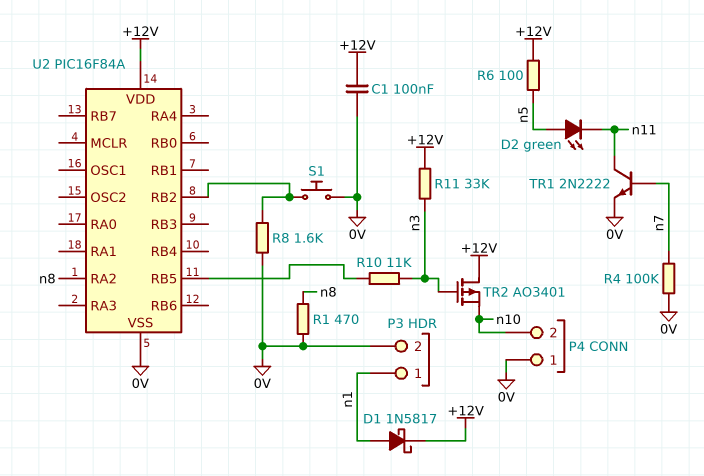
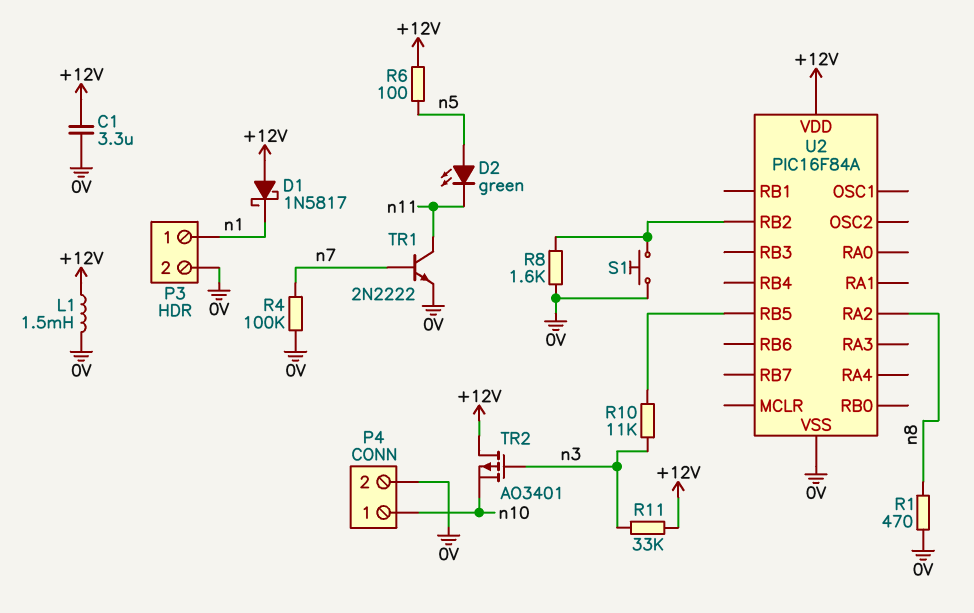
C1: 100nF (+12V, 0V) -> 3.3uF (+12V, 0V)
D1: schottky 1N5817 (A n1, K +12V) -> schottky 1N5817 (A +12V, K n1)
L1: none -> 1.5mH (+12V, 0V)
P4 pin 1: 0V -> n10
P4 pin 2: n10 -> 0V

